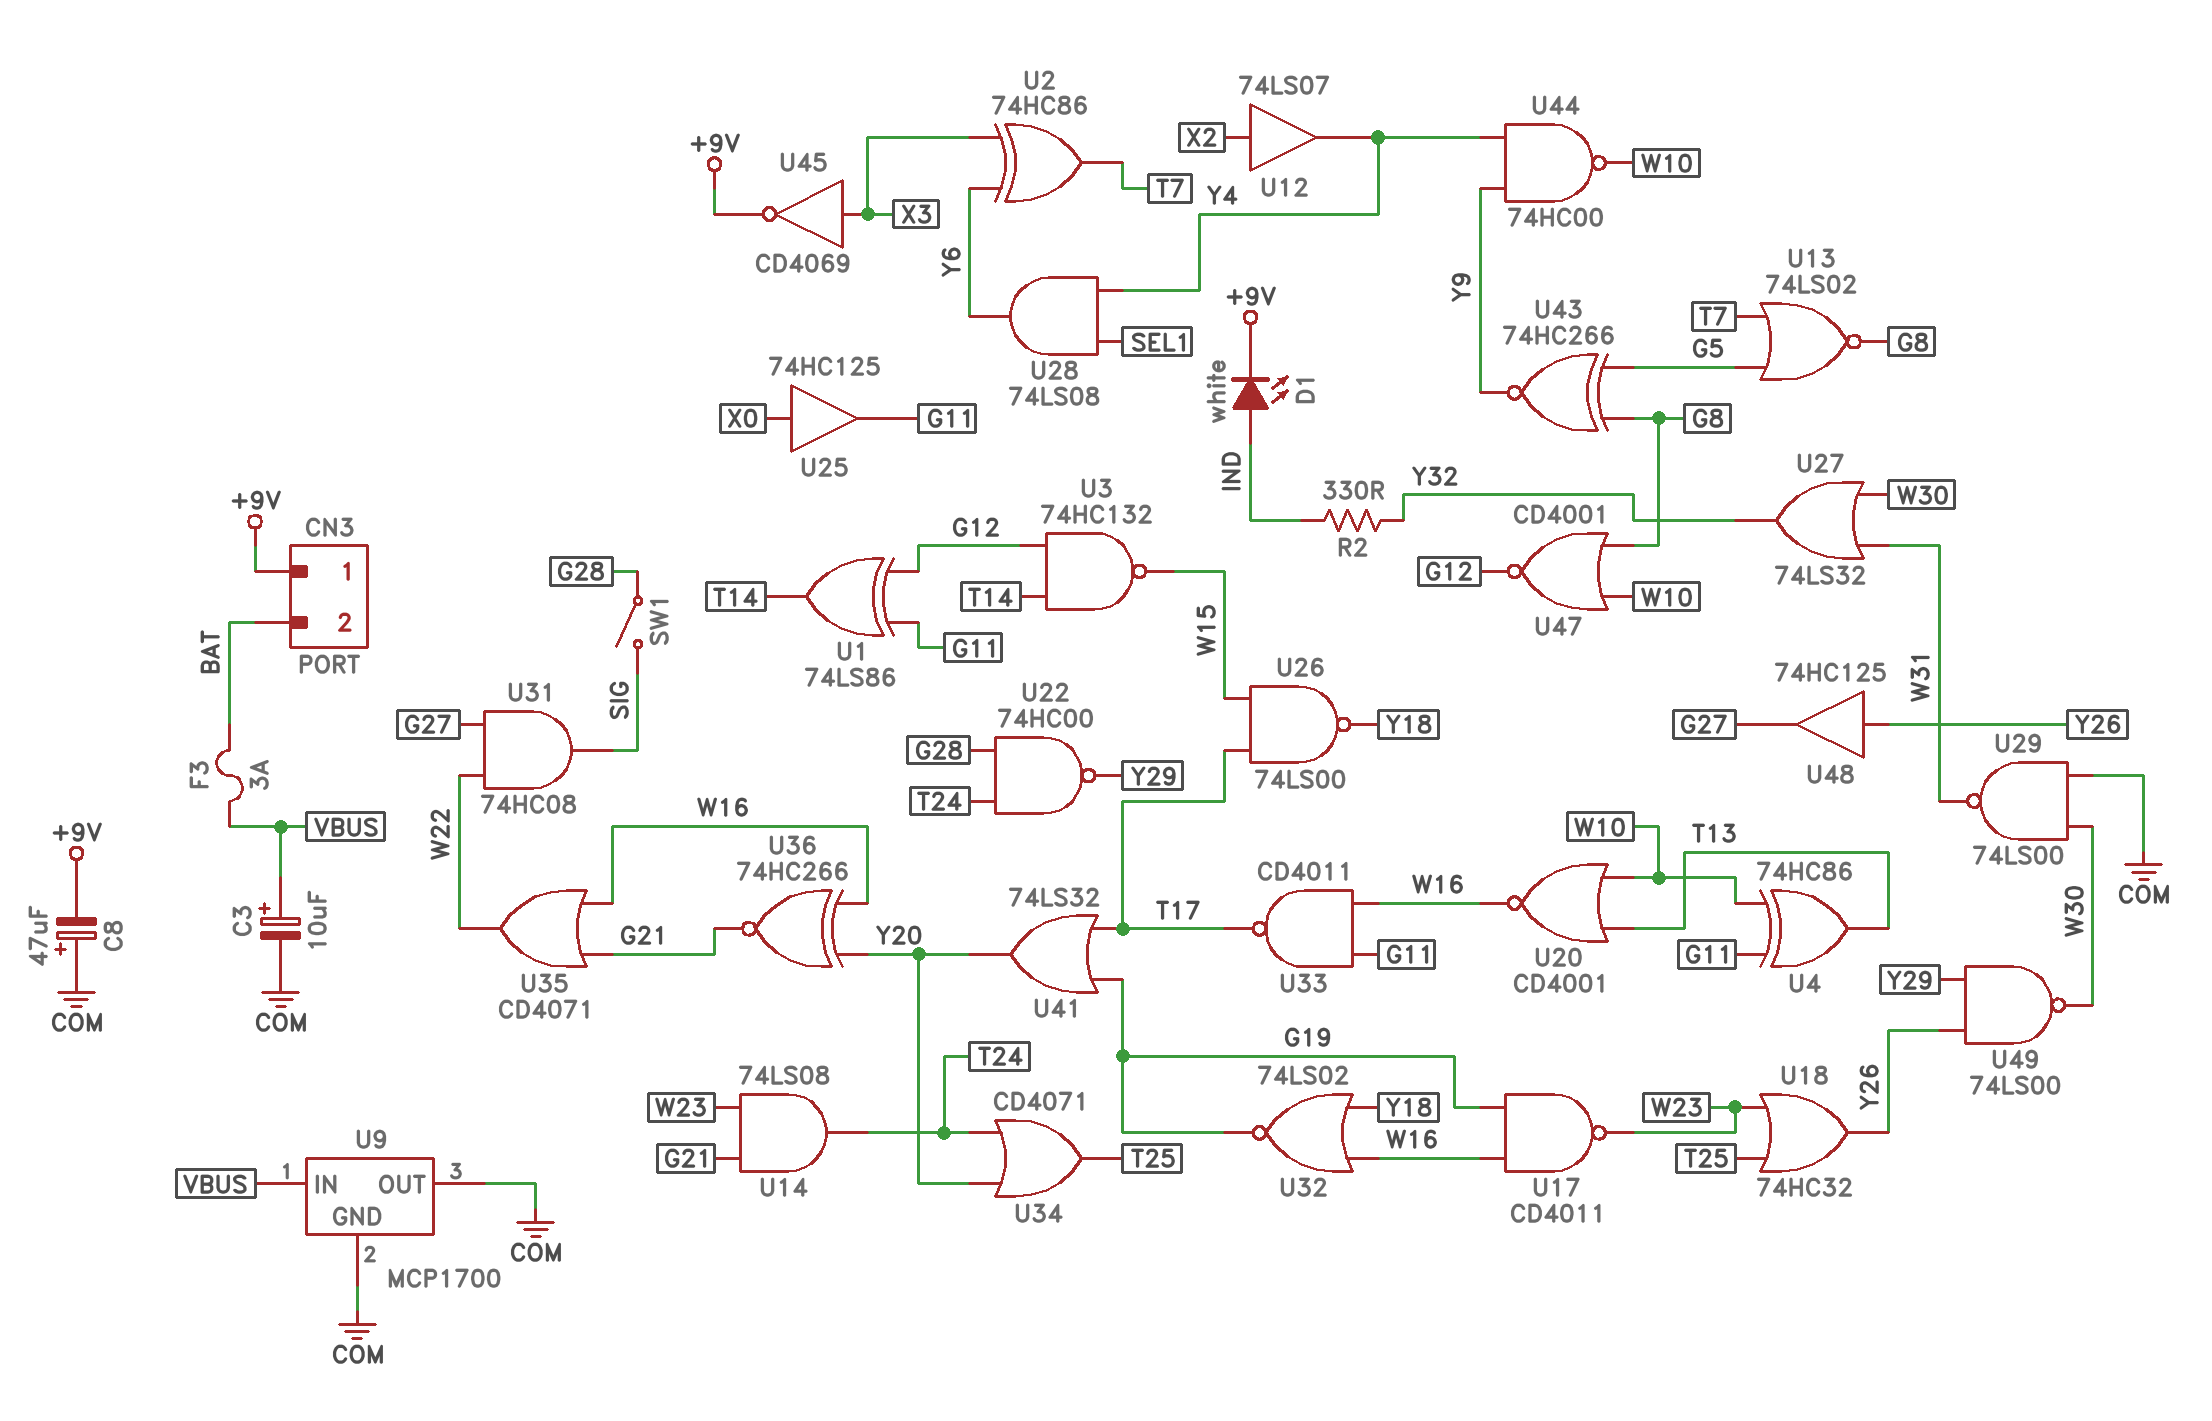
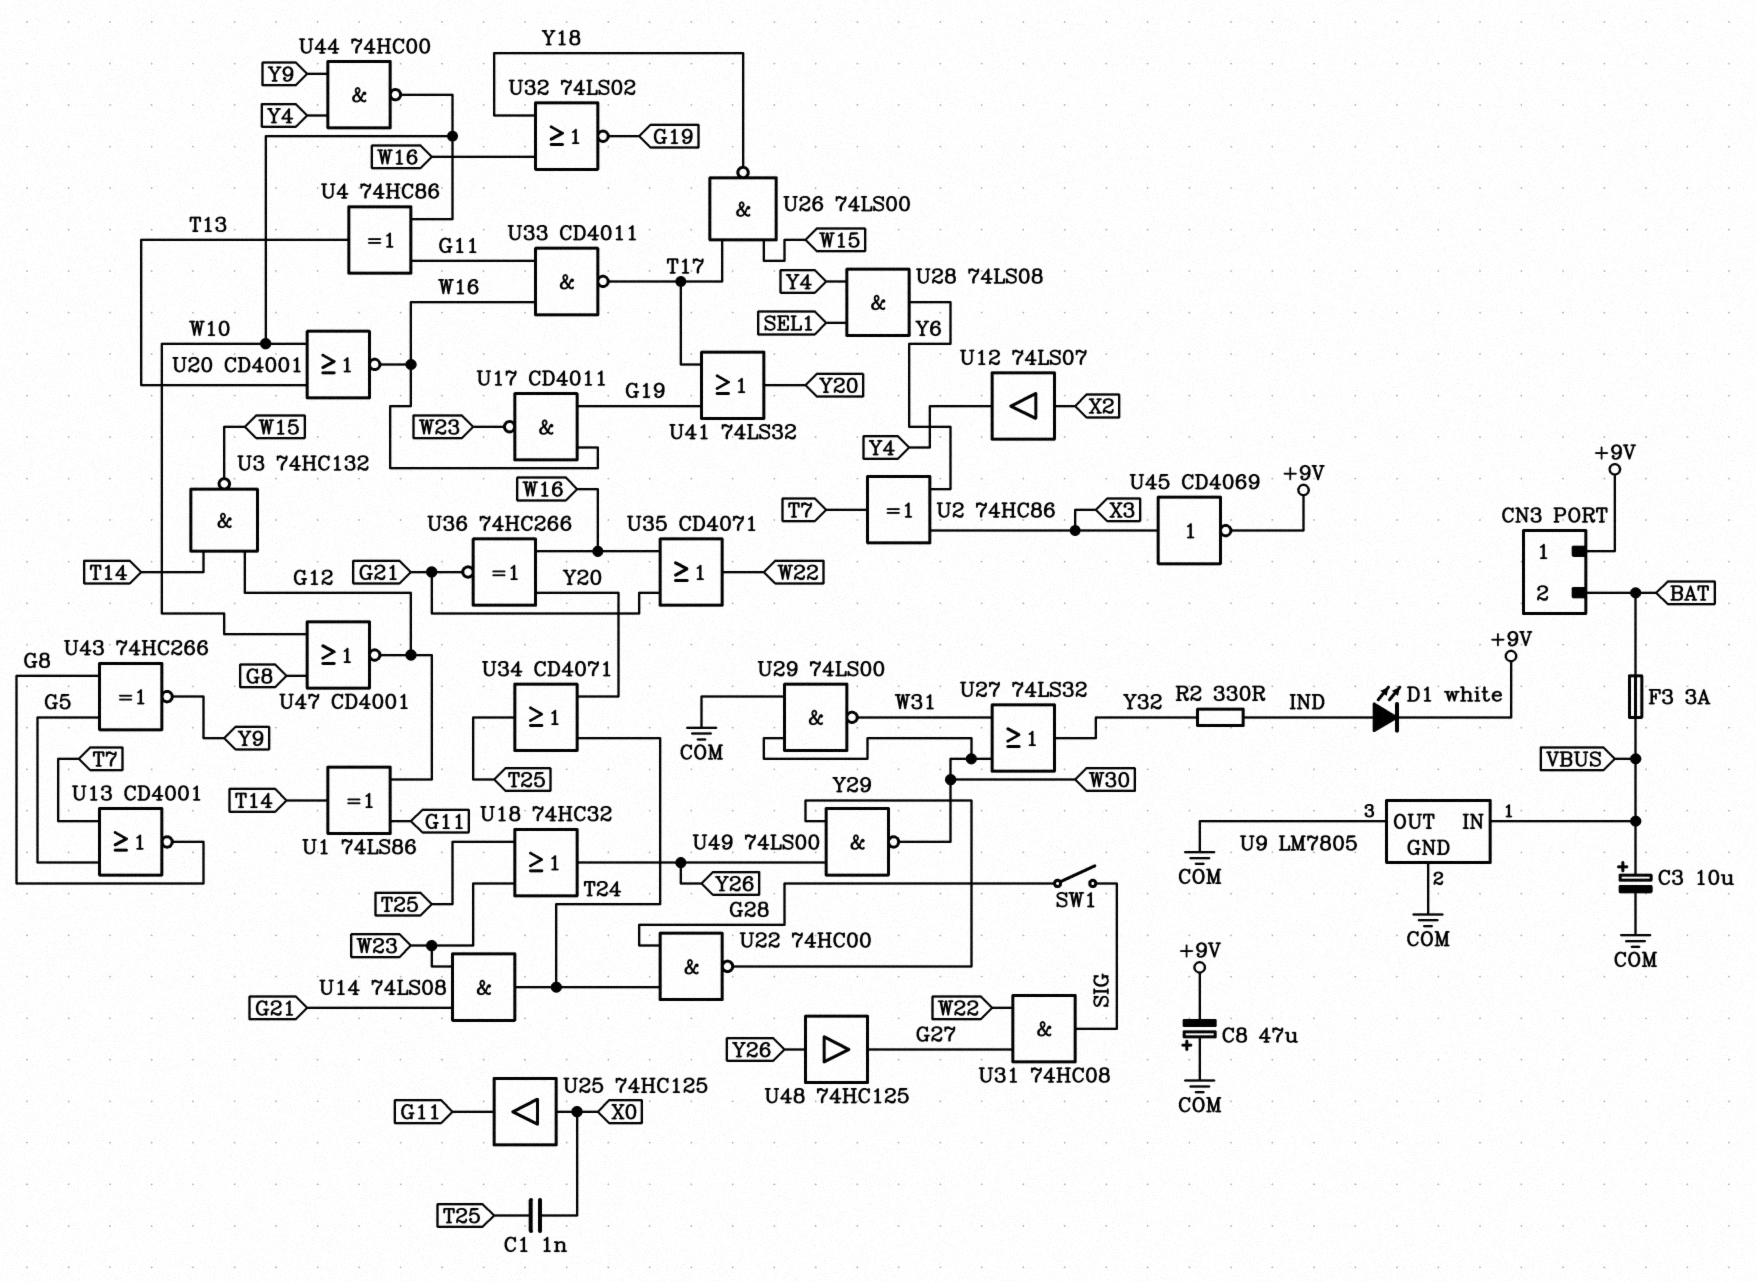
C1: none -> 1nF (T25, X0)
U9: MCP1700 -> LM7805
U13: NOR 74LS02 (in G5, in T7, out G8) -> NOR CD4001 (in G5, in T7, out G8)

